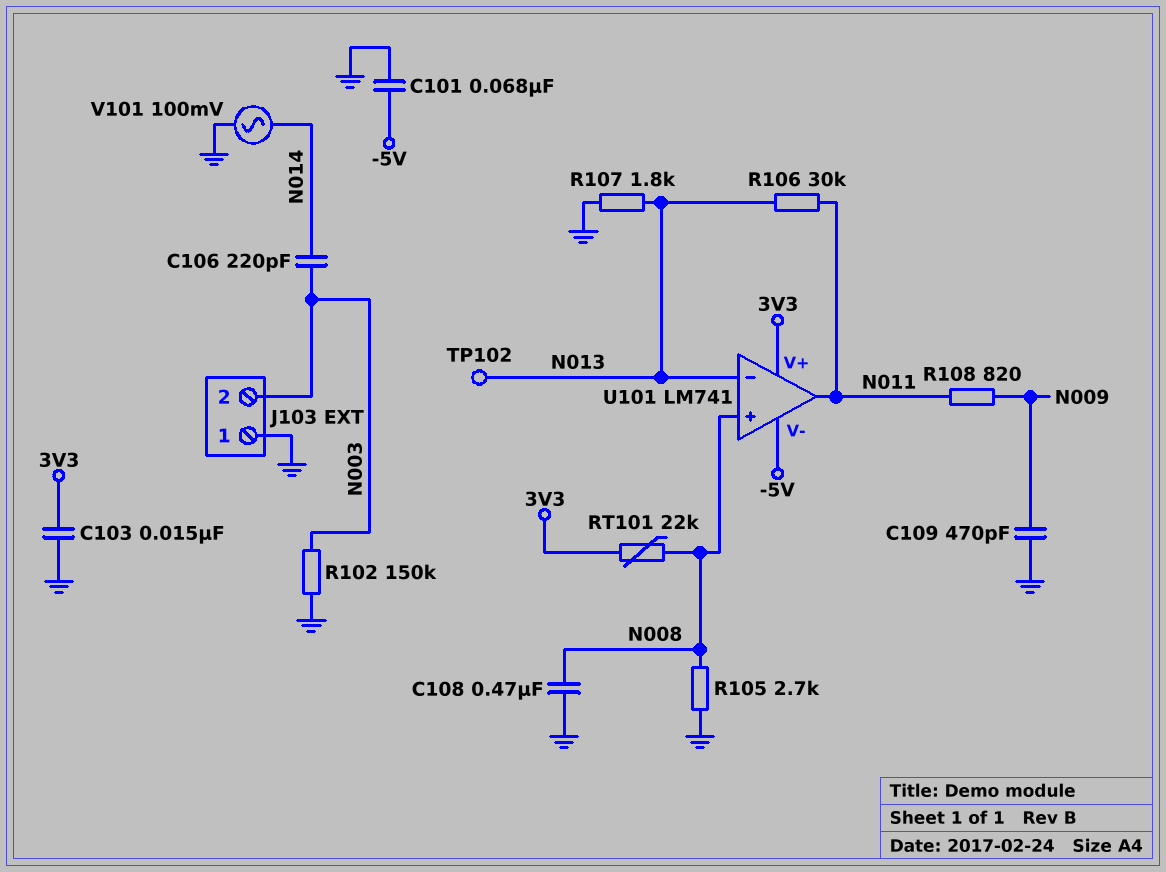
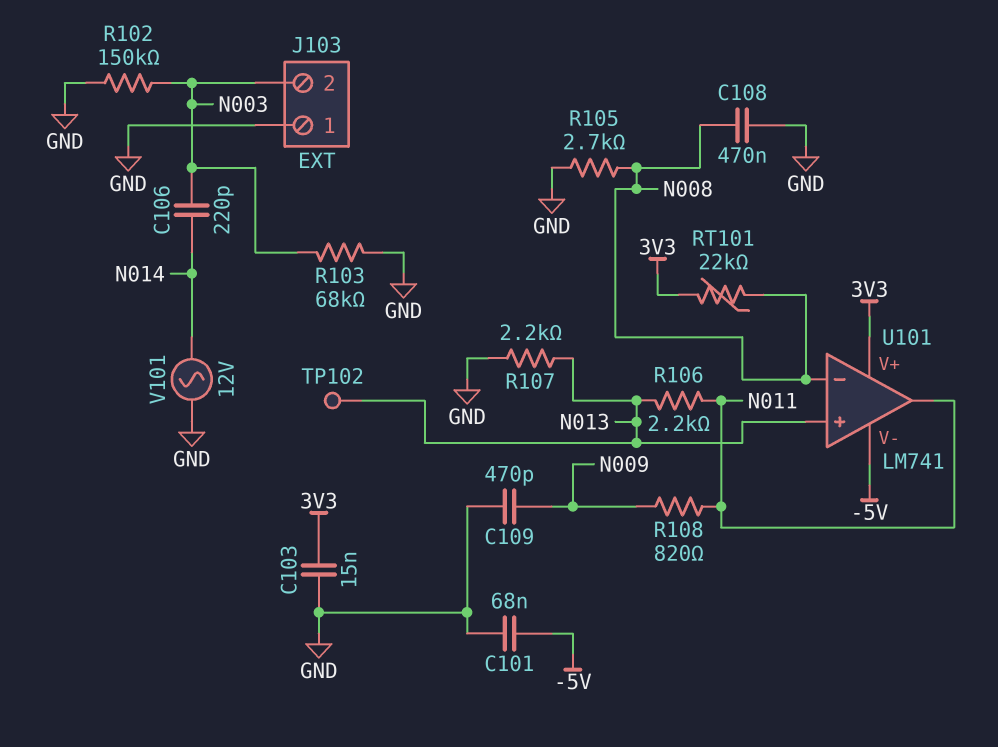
R103: none -> 68k (GND, N003)
R106: 30k (N011, N013) -> 2.2k (N011, N013)
R107: 1.8k (GND, N013) -> 2.2k (GND, N013)
U101 pin in+: N008 -> N013
U101 pin in-: N013 -> N008
V101: AC 100mV (GND, N014) -> AC 12V (GND, N014)

